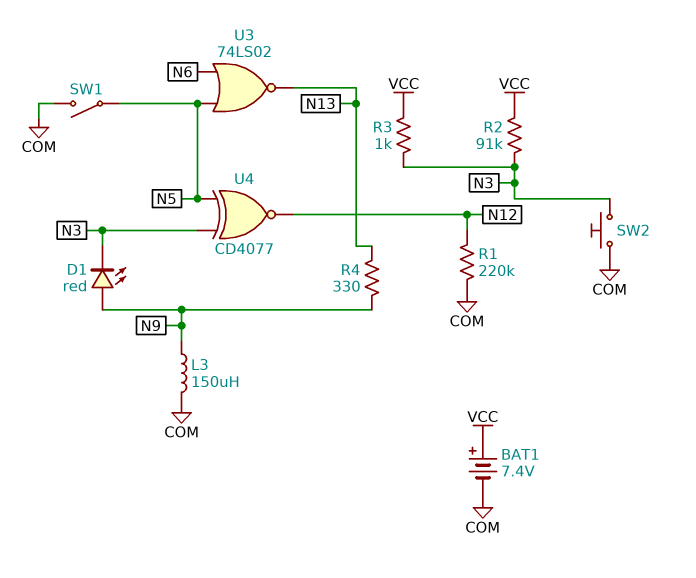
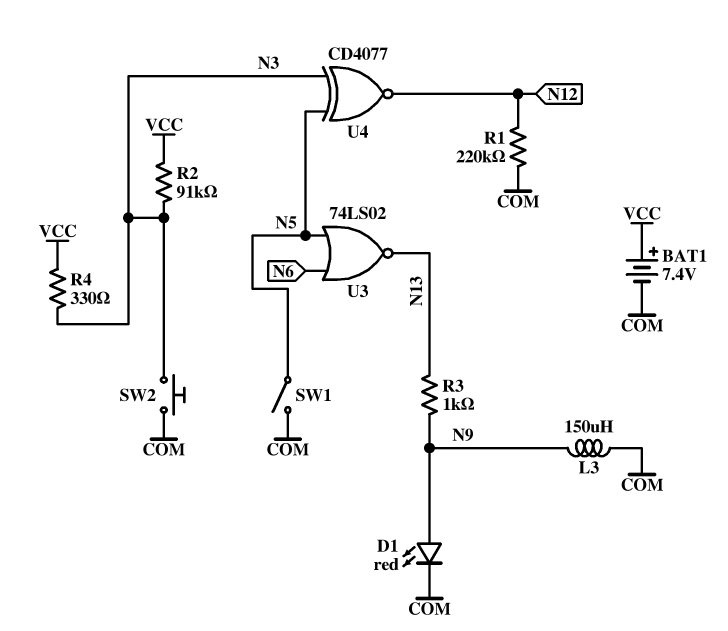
D1: LED red (A N9, K N3) -> LED red (A N9, K COM)
R3: 1k (N3, VCC) -> 1k (N9, N13)
R4: 330 (N9, N13) -> 330 (N3, VCC)

